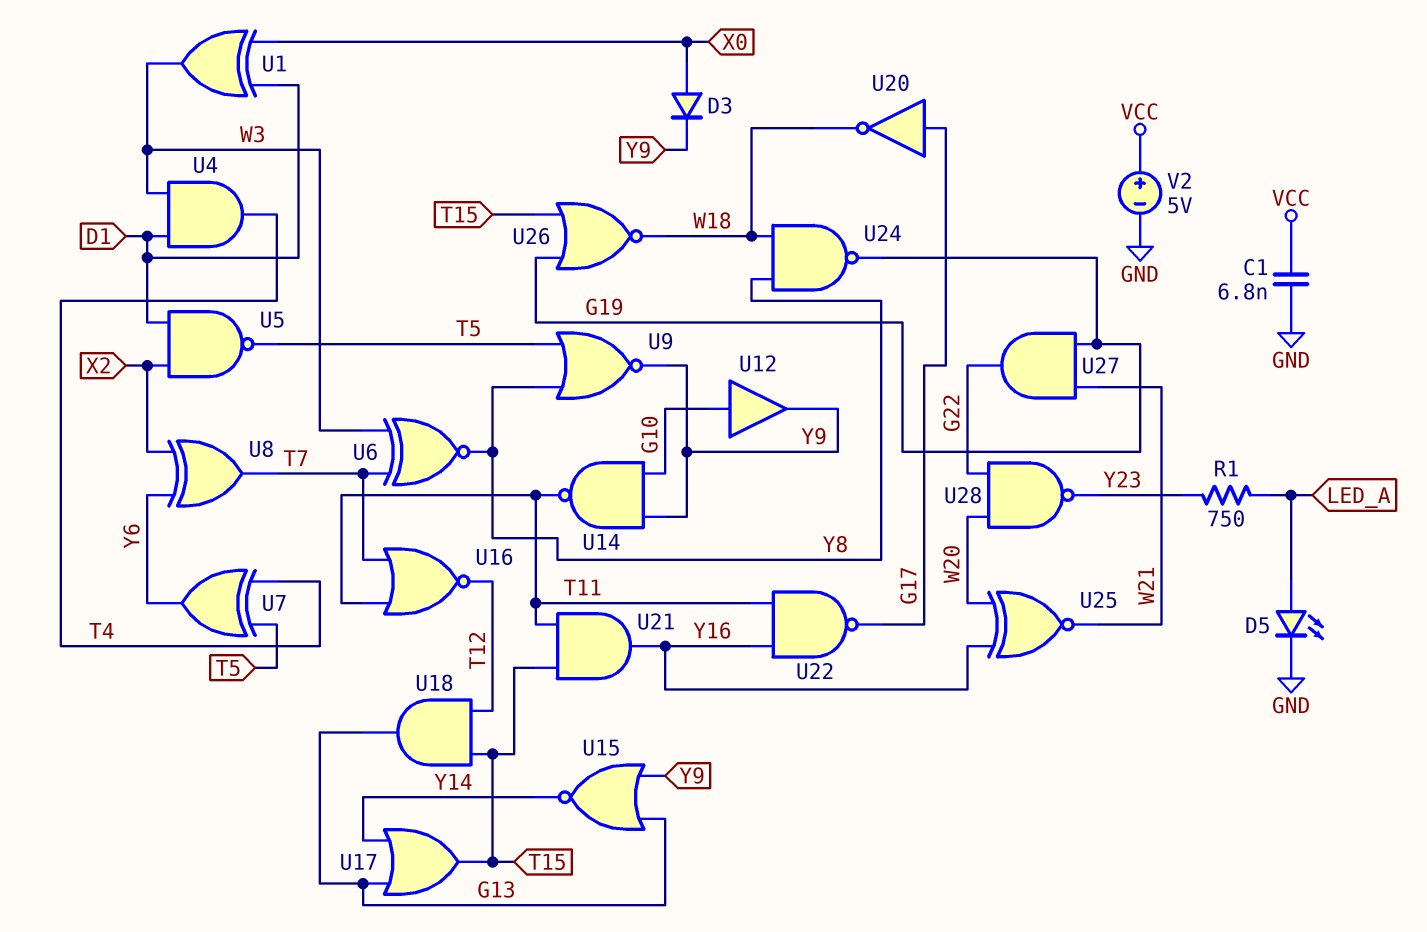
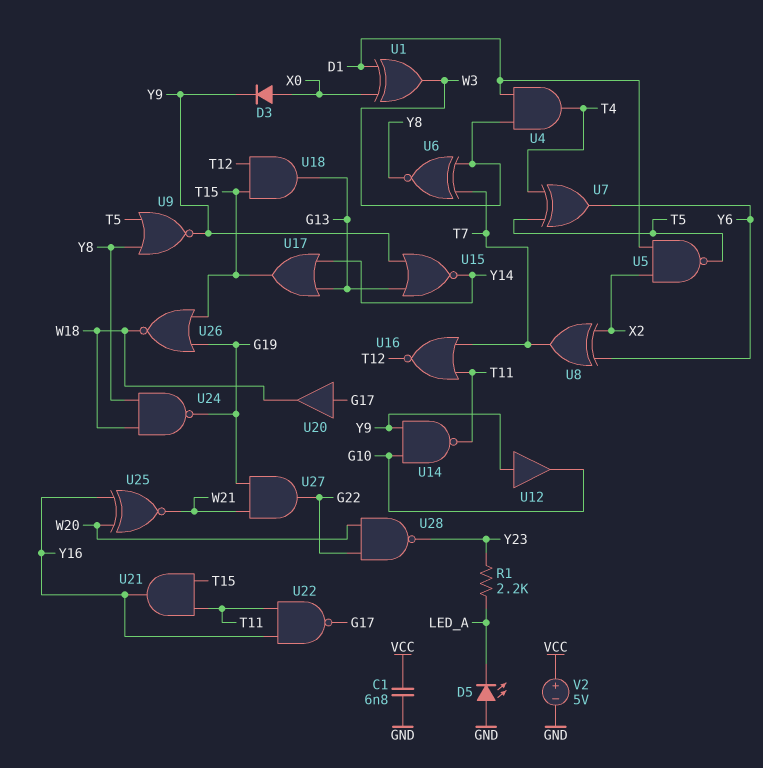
D5: LED (A LED_A, K GND) -> LED (A GND, K LED_A)
R1: 750 (LED_A, Y23) -> 2.2k (LED_A, Y23)
U12: buffer (in G10, out Y9) -> buffer (in Y9, out G10)
U20: NOT (in G17, out W18) -> buffer (in G17, out W18)

